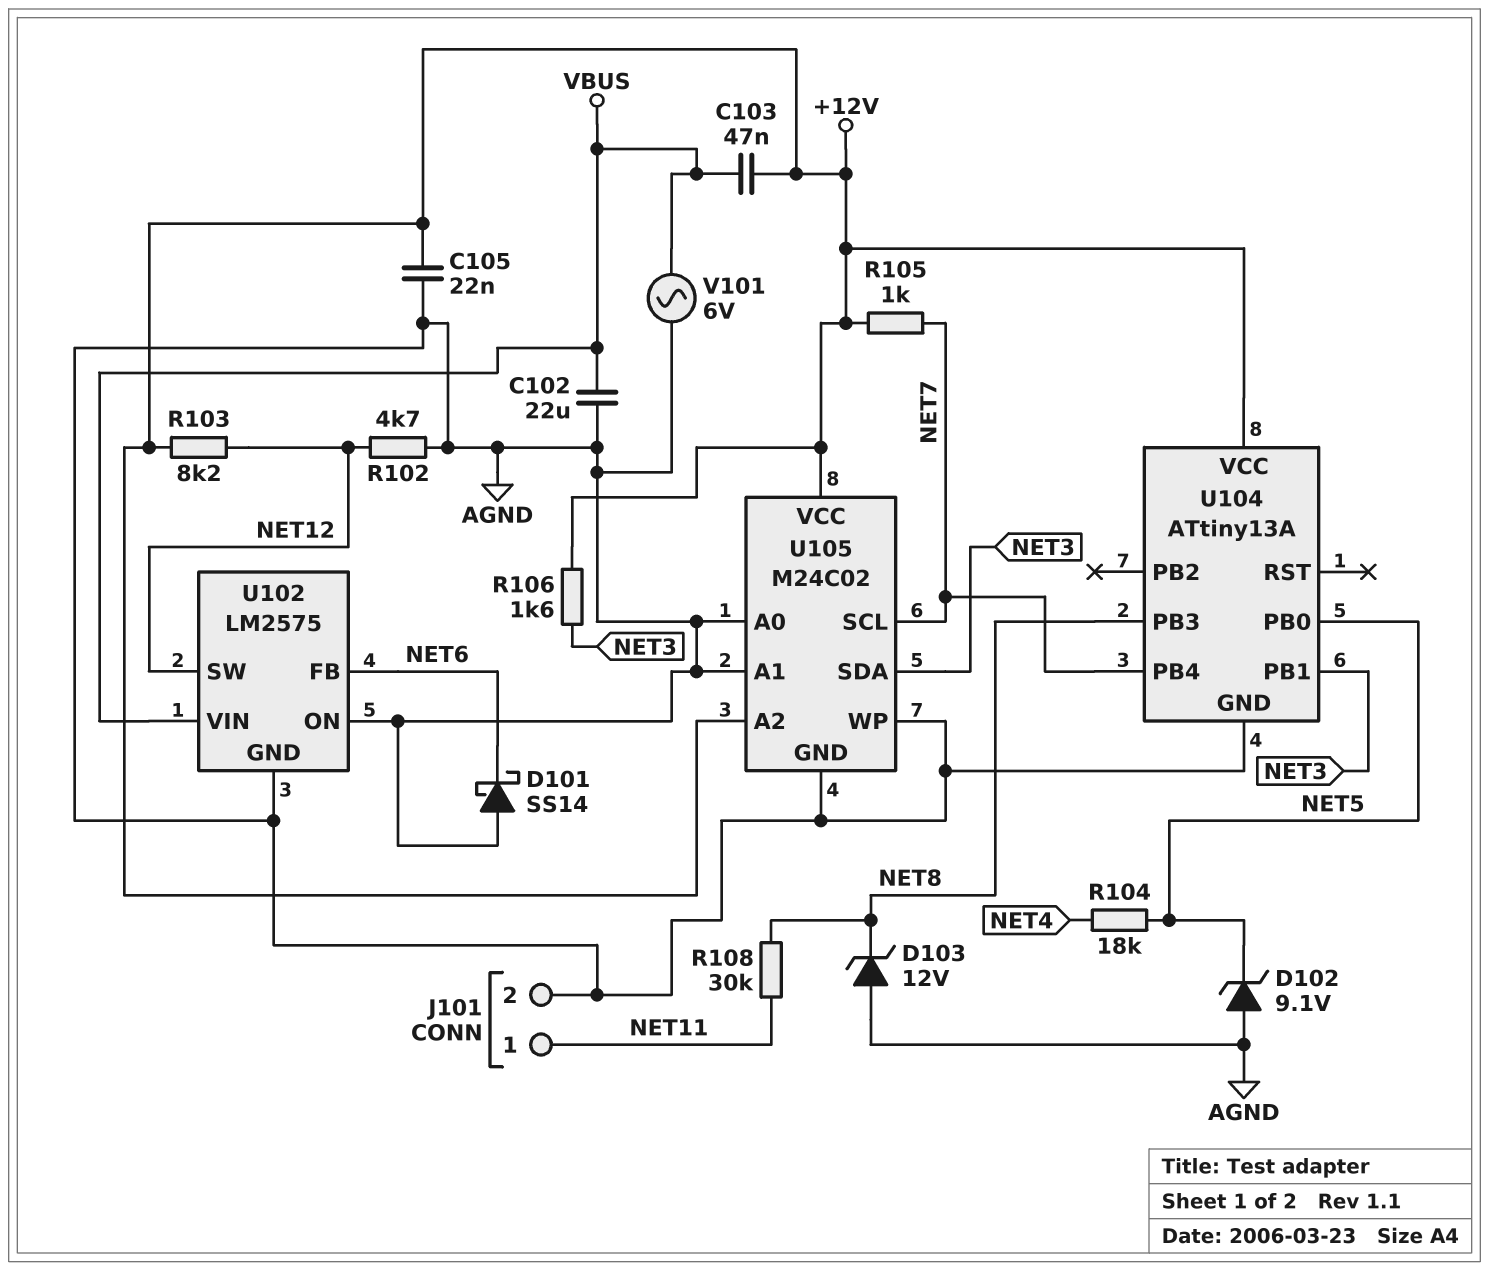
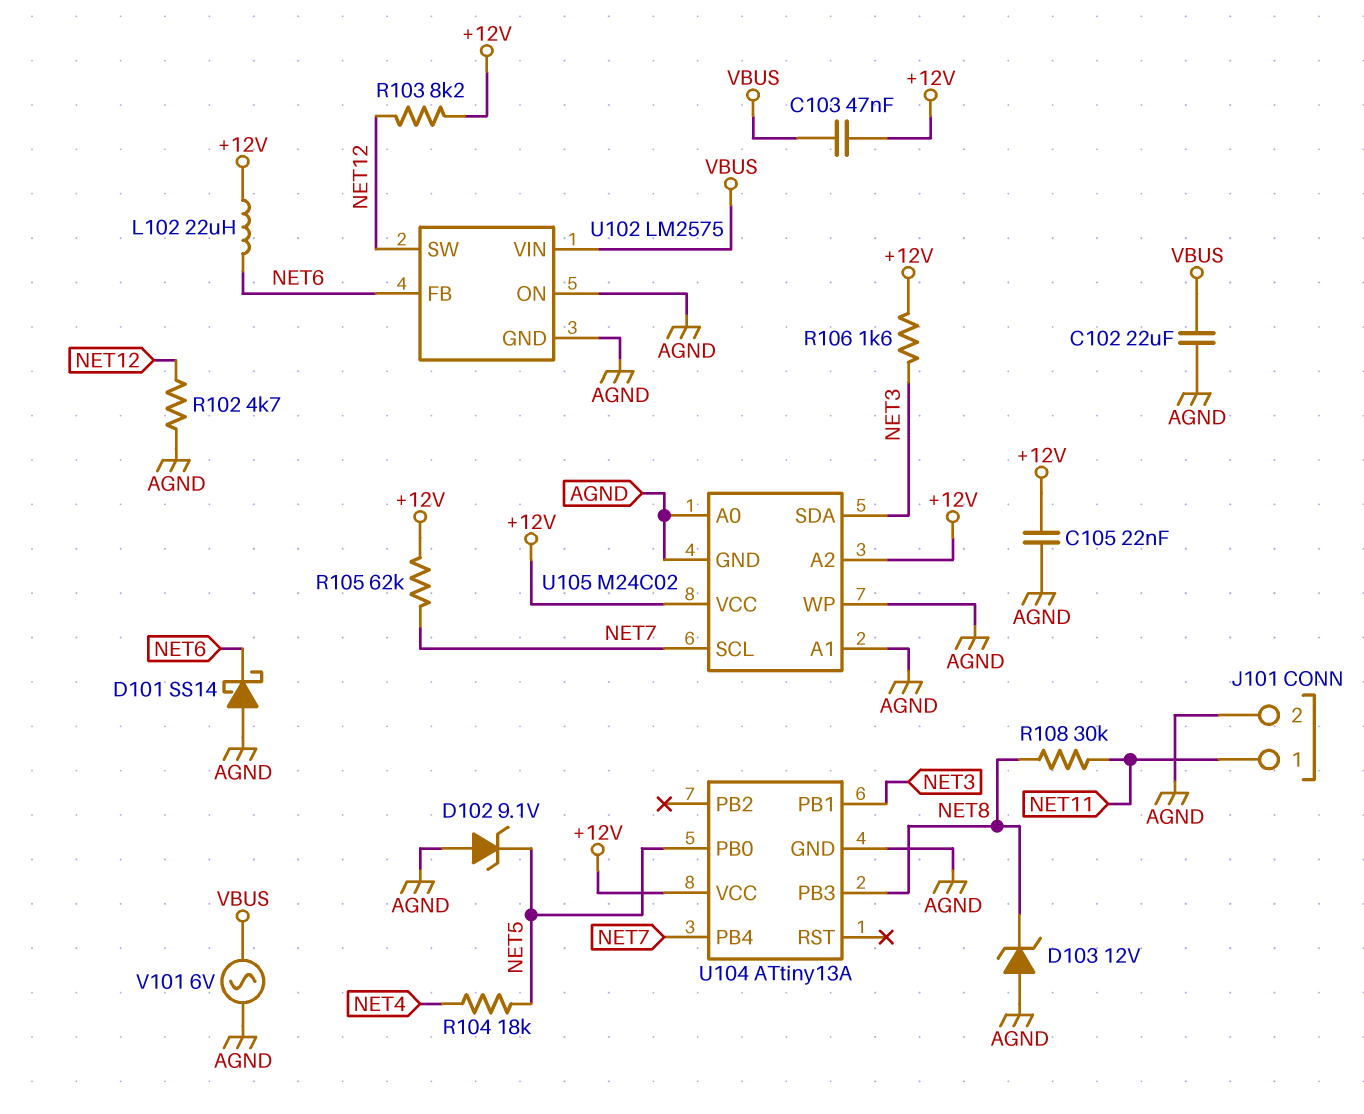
L102: none -> 22uH (+12V, NET6)
R105: 1k (+12V, NET7) -> 62k (+12V, NET7)

